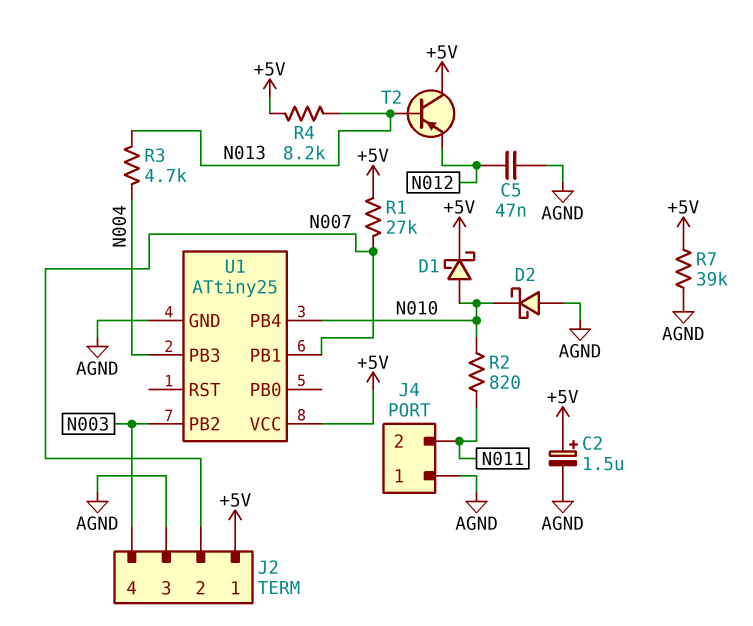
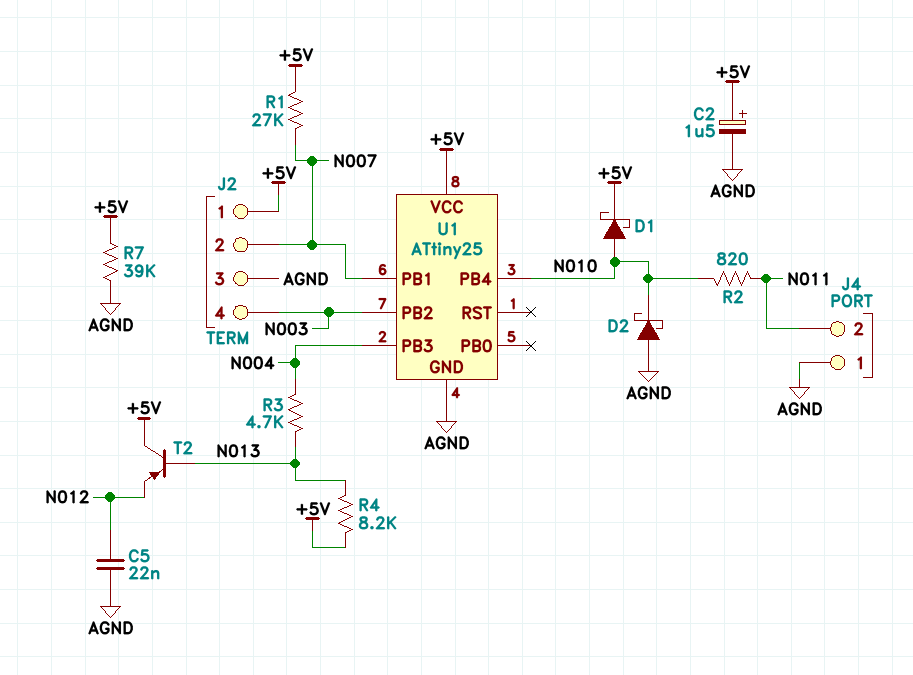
C5: 47nF (AGND, N012) -> 22nF (AGND, N012)

